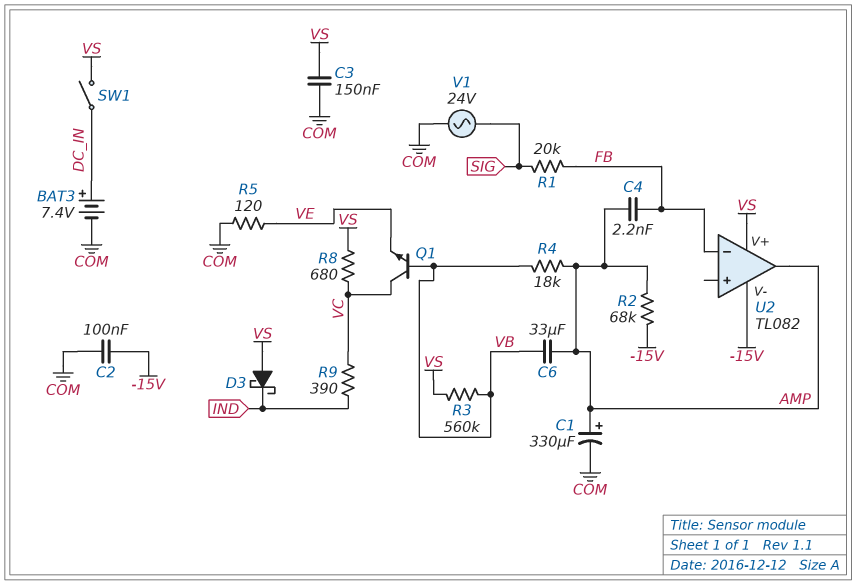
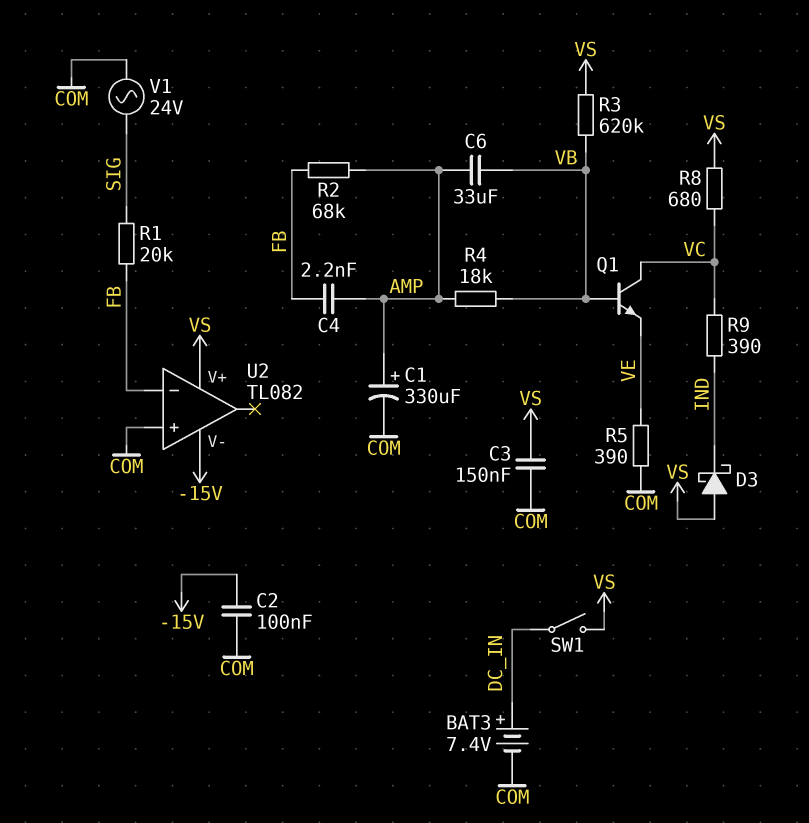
R2: 68k (-15V, AMP) -> 68k (AMP, FB)
R3: 560k (VB, VS) -> 620k (VB, VS)
R5: 120 (COM, VE) -> 390 (COM, VE)
U2 pin in+: none -> COM
U2 pin out: AMP -> none

